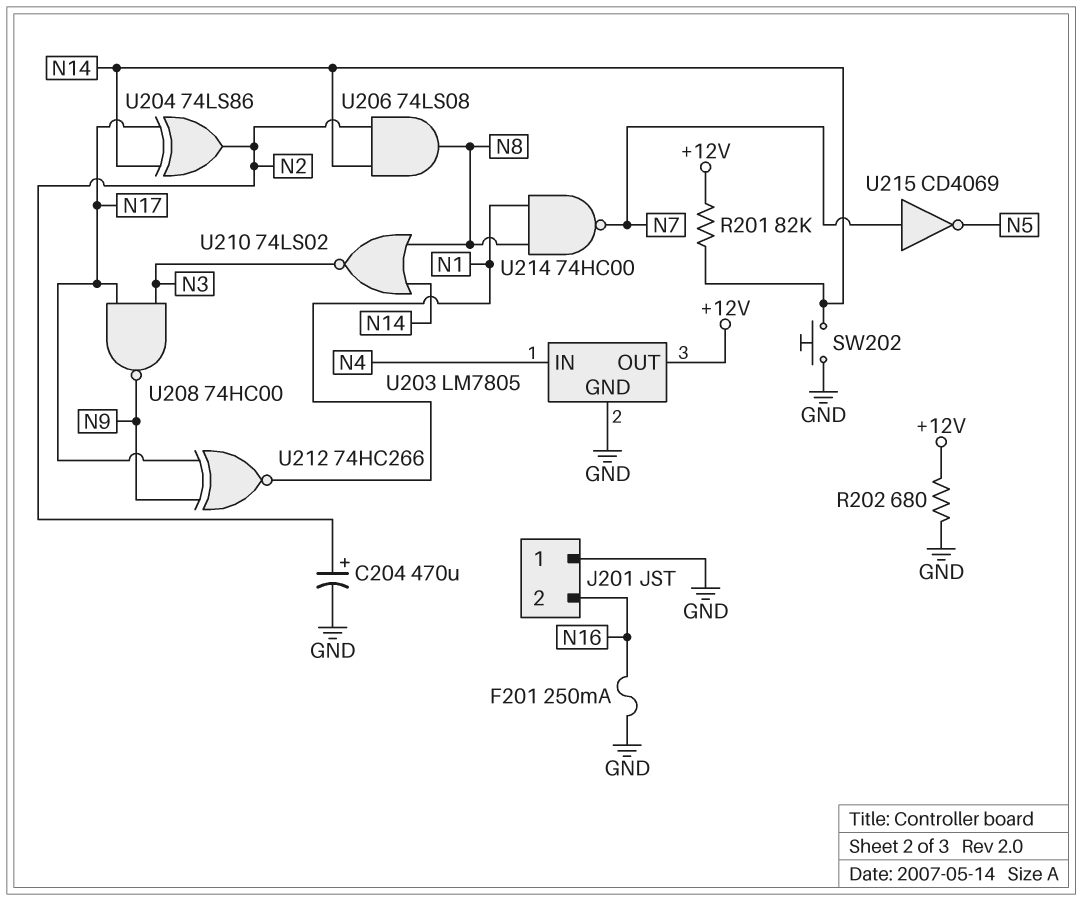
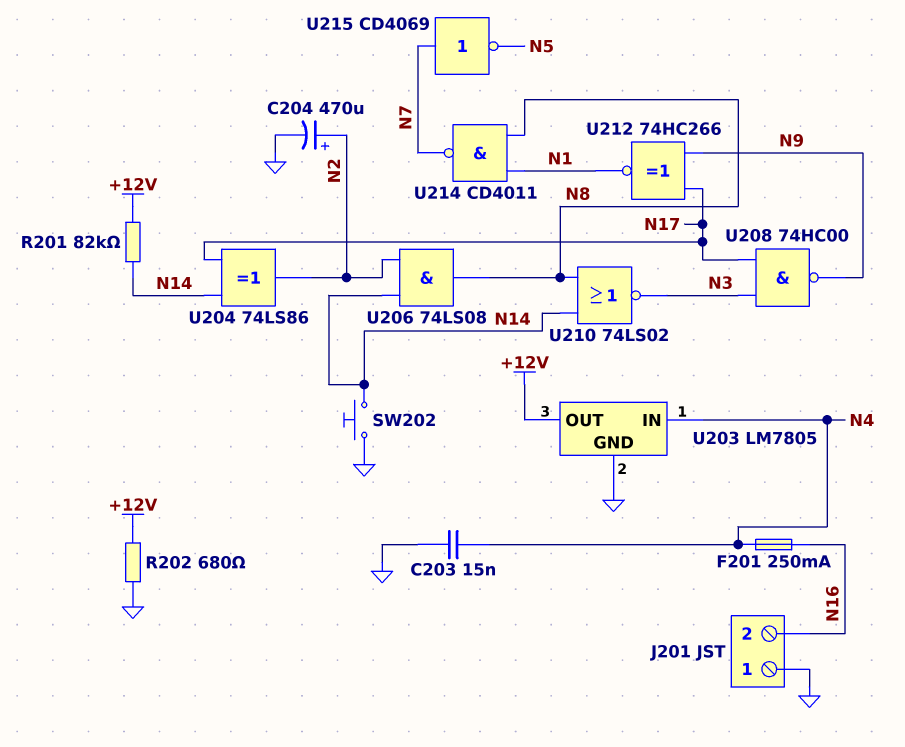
C203: none -> 15nF (GND, N4)
F201: 250mA (GND, N16) -> 250mA (N4, N16)
U214: NAND 74HC00 (in N1, in N8, out N7) -> NAND CD4011 (in N1, in N8, out N7)

